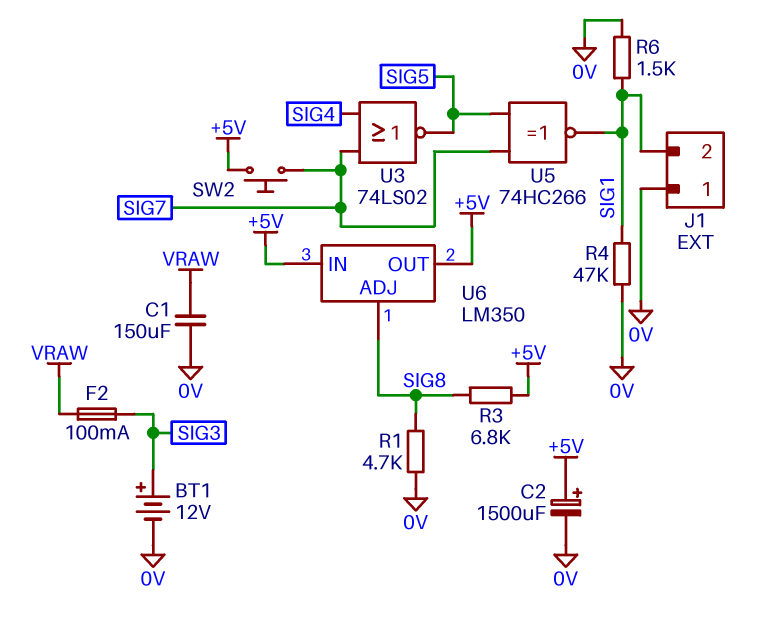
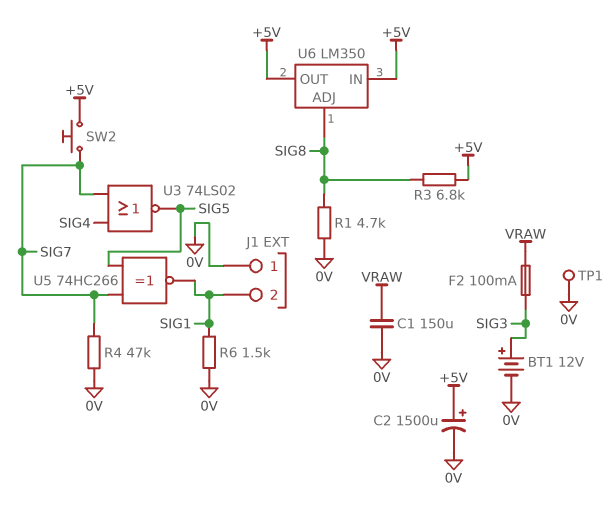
R4: 47k (0V, SIG1) -> 47k (0V, SIG7)
TP1: none -> test point (0V)

